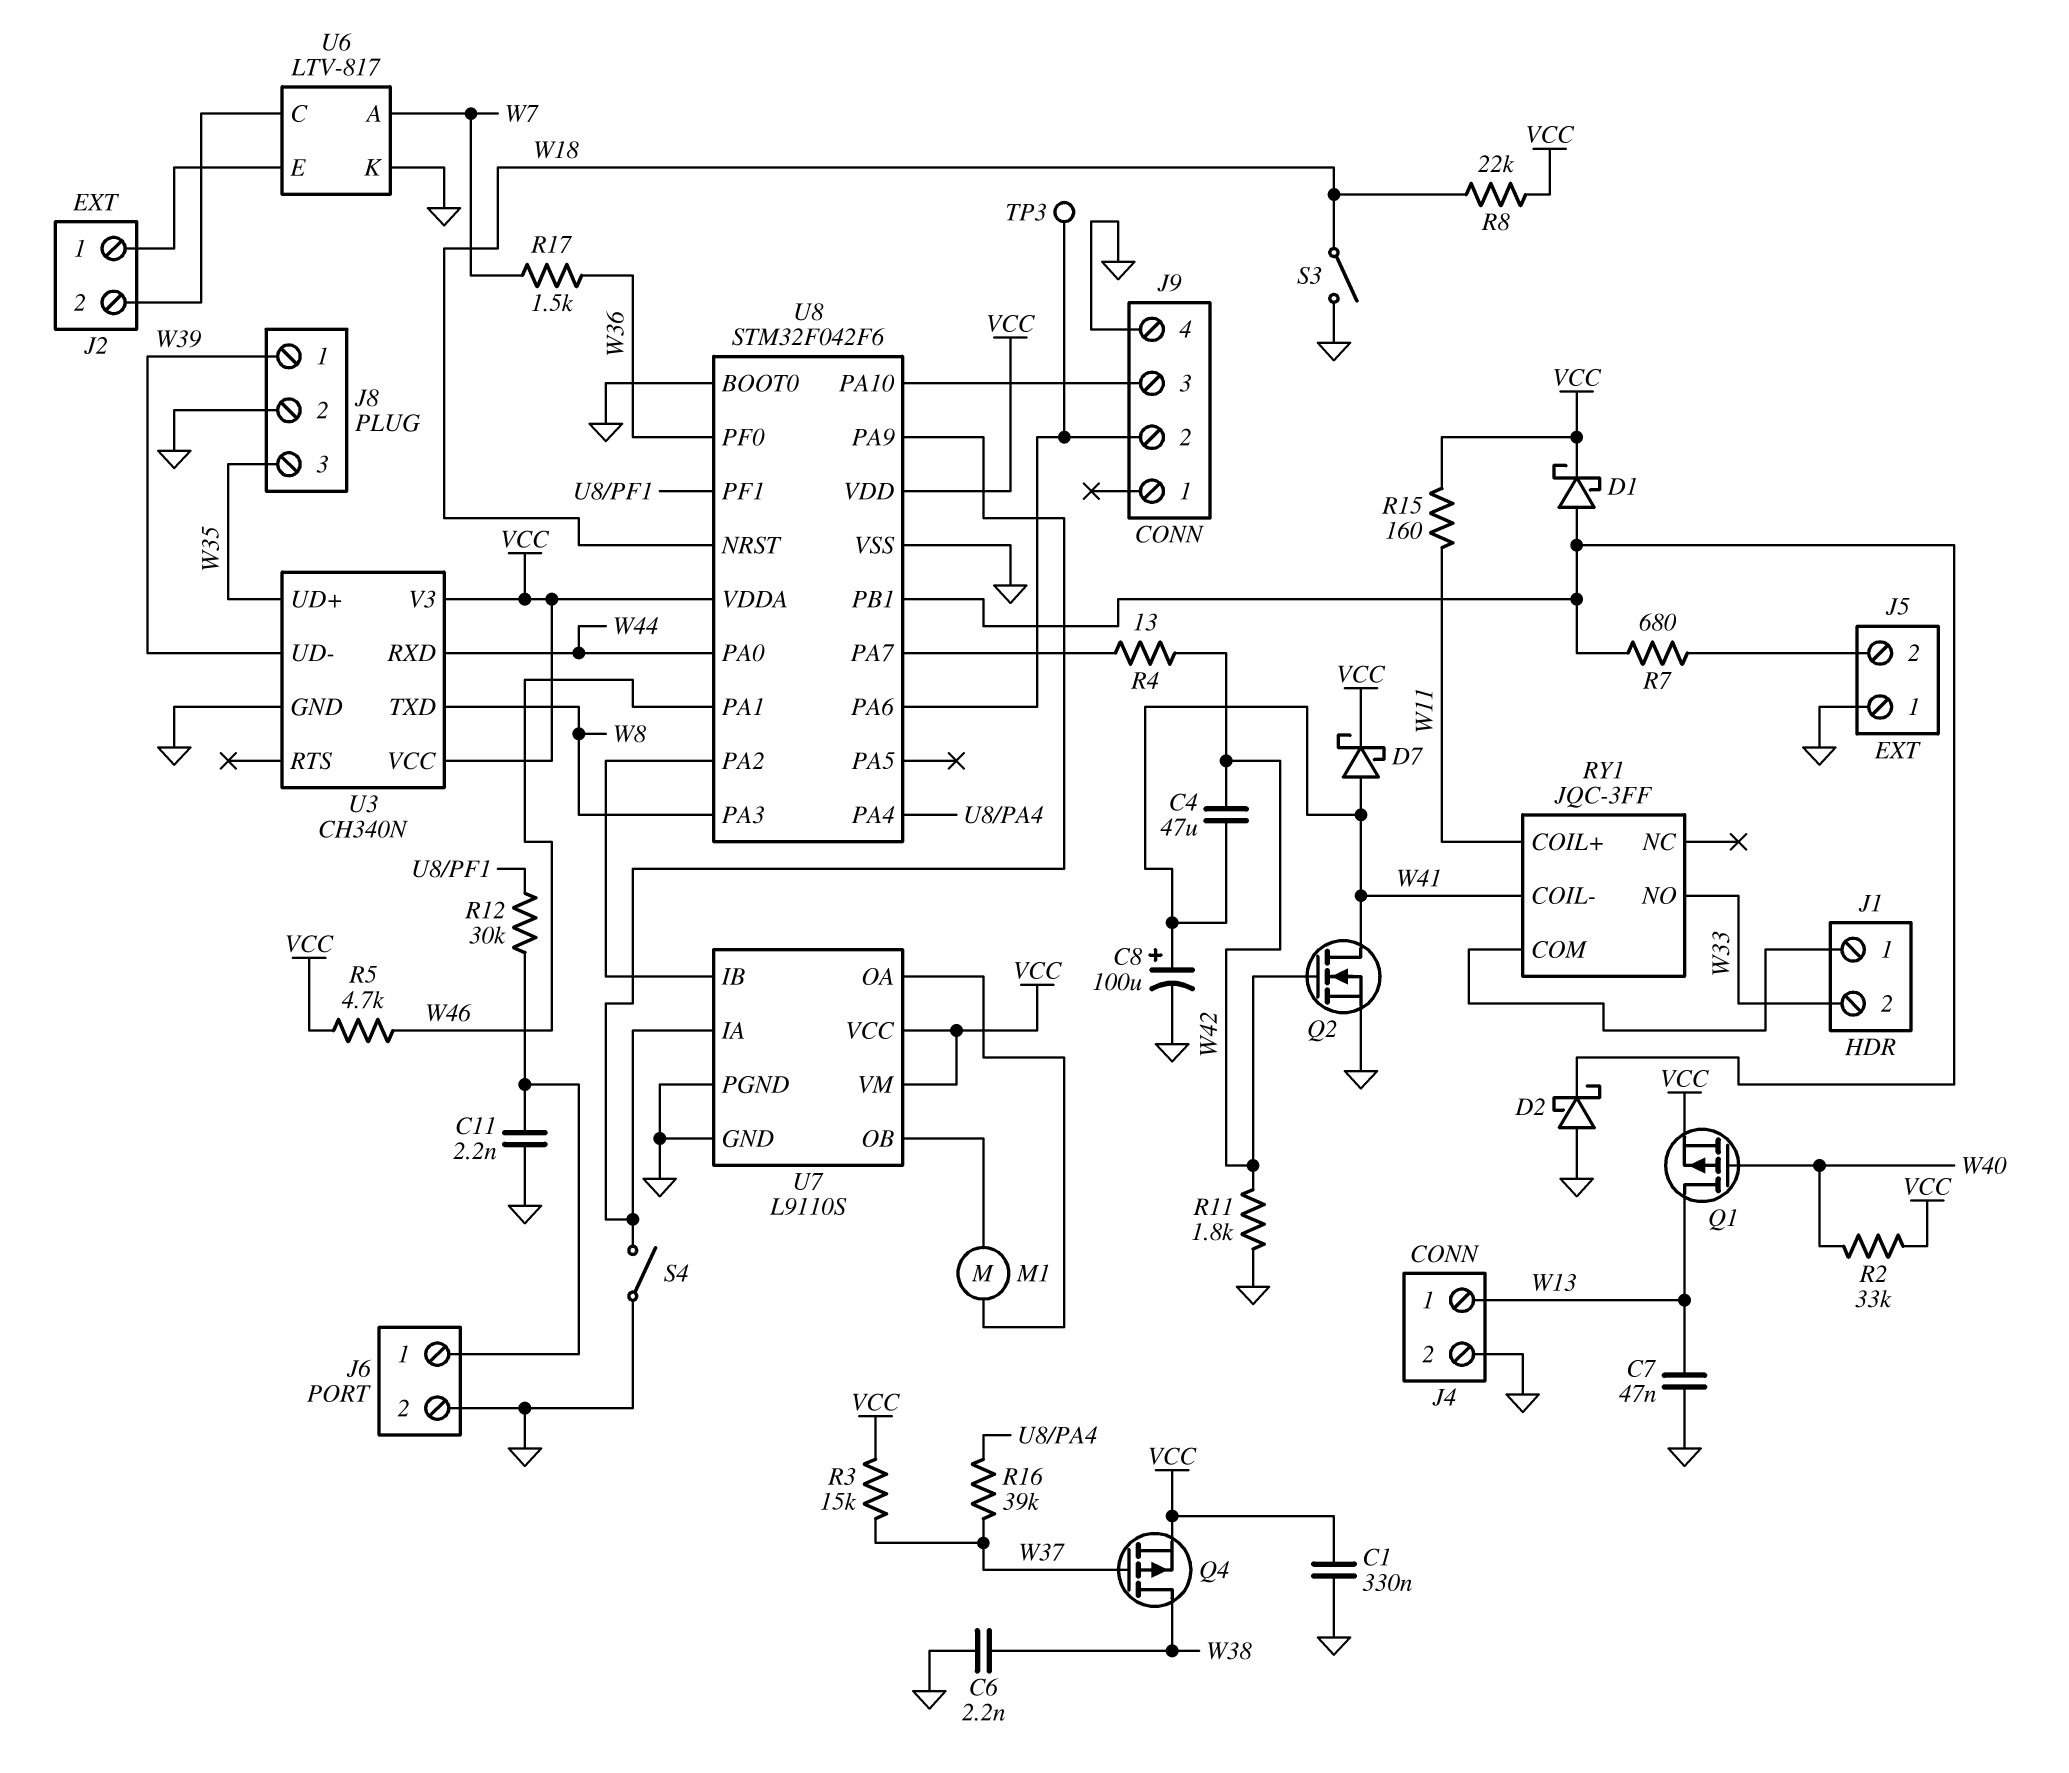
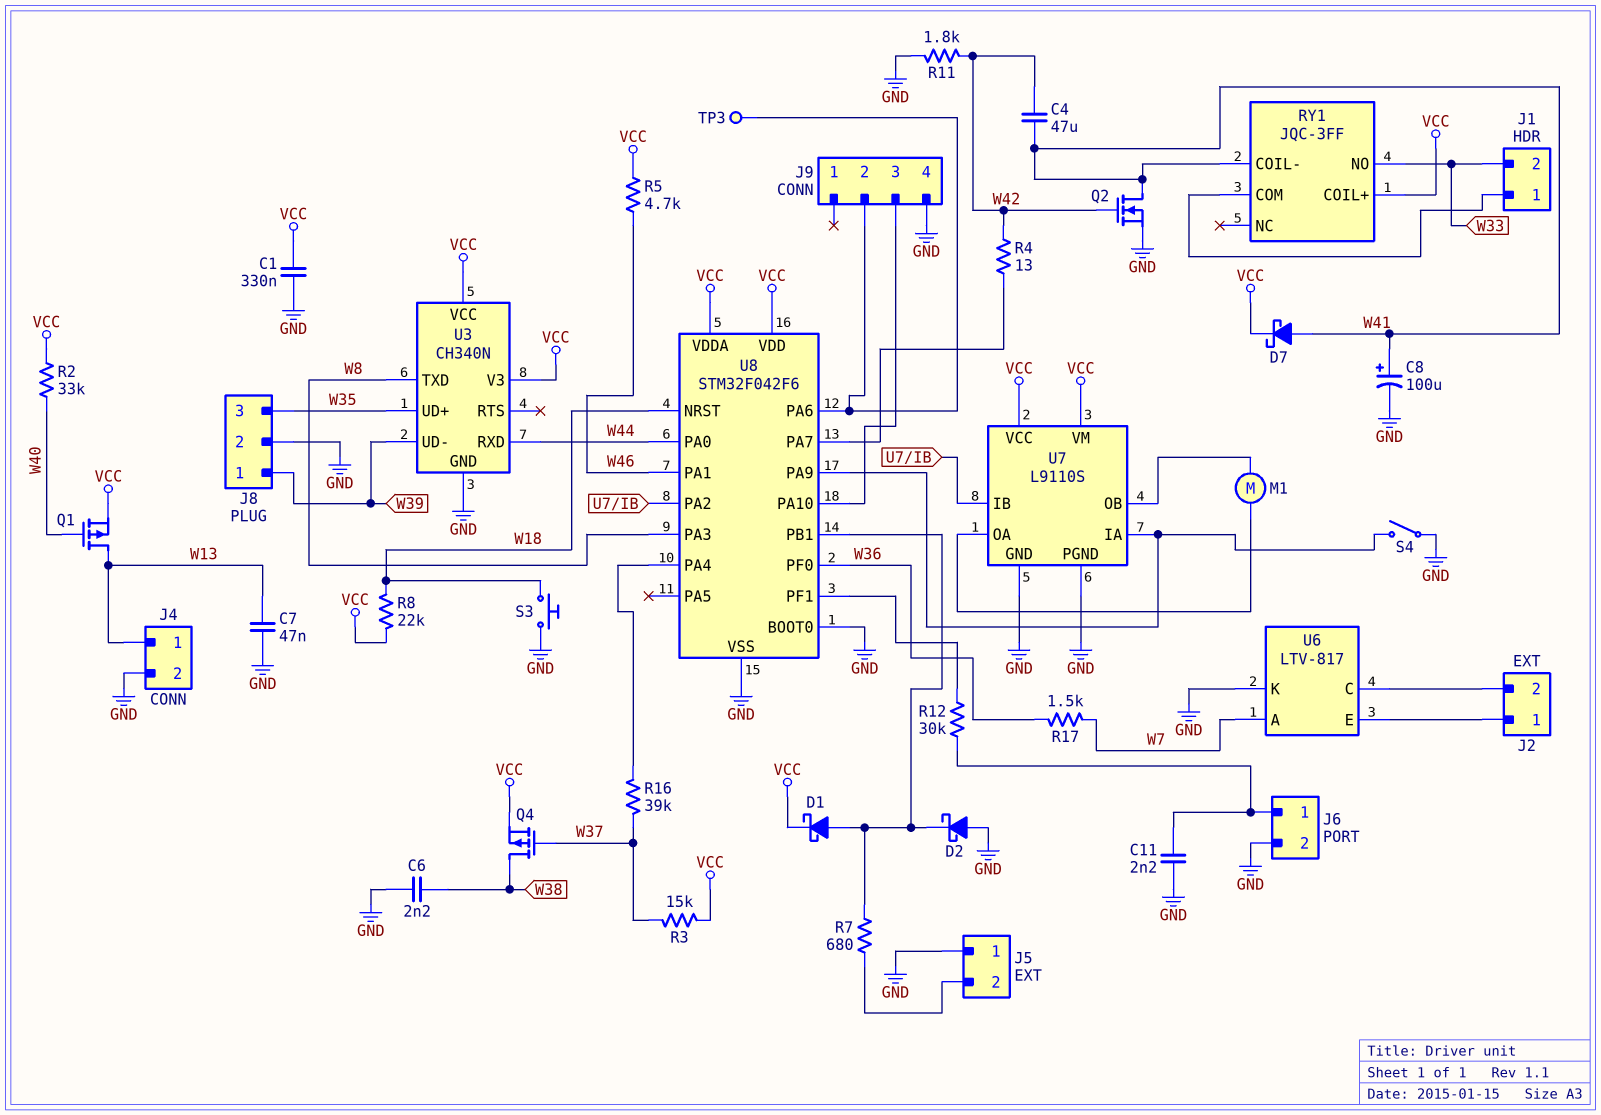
R15: 160 (VCC, W11) -> none
RY1 pin COIL+: W11 -> VCC
S3: switch (GND, W18) -> button (GND, W18)

